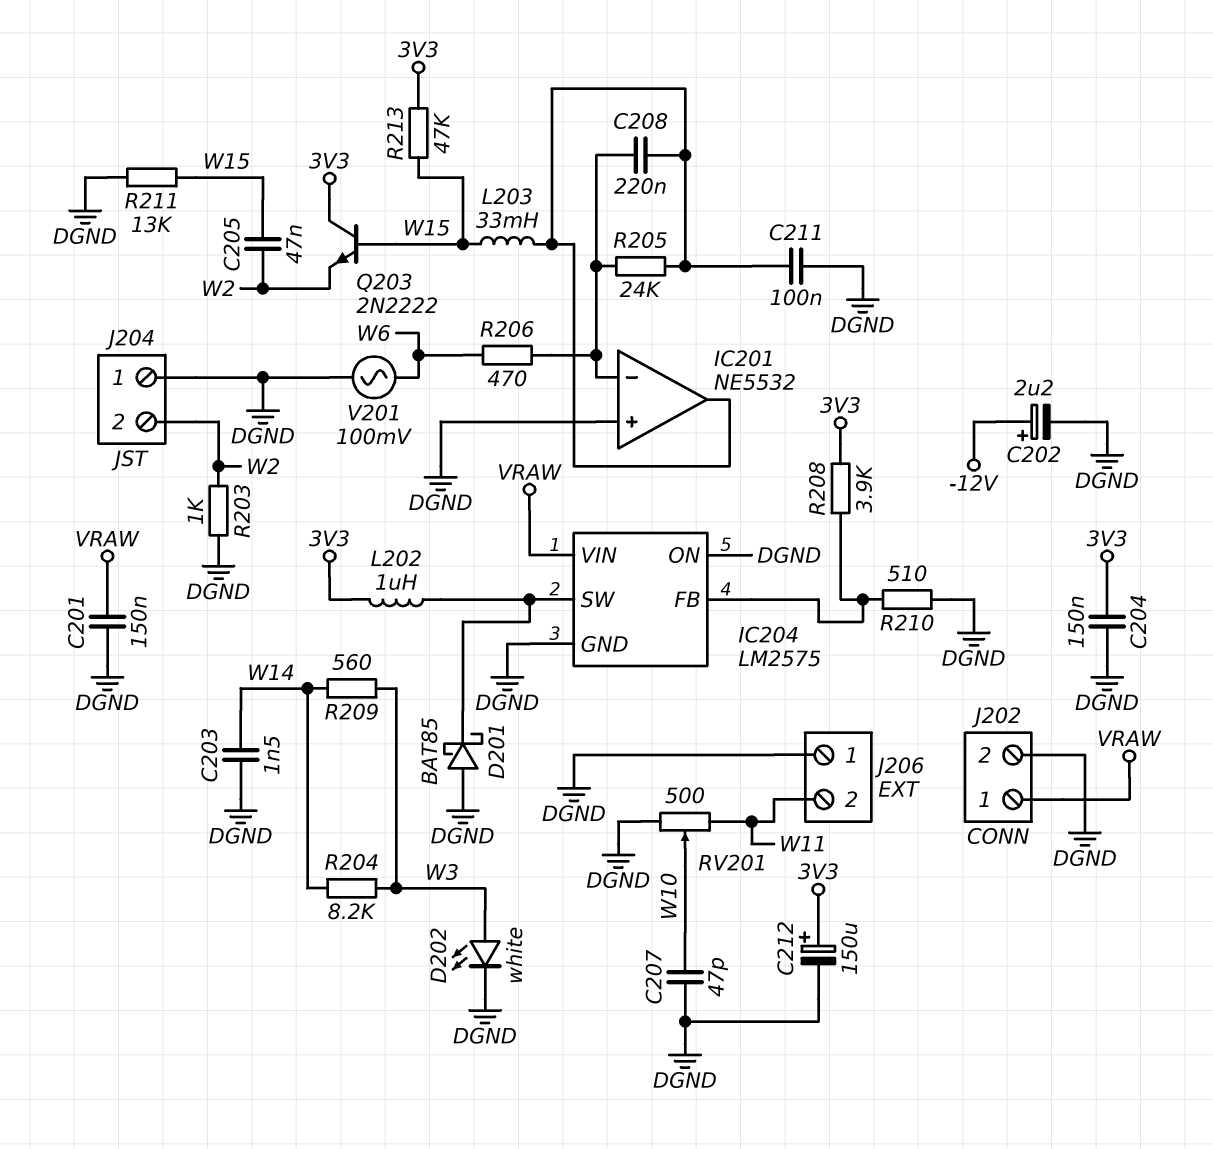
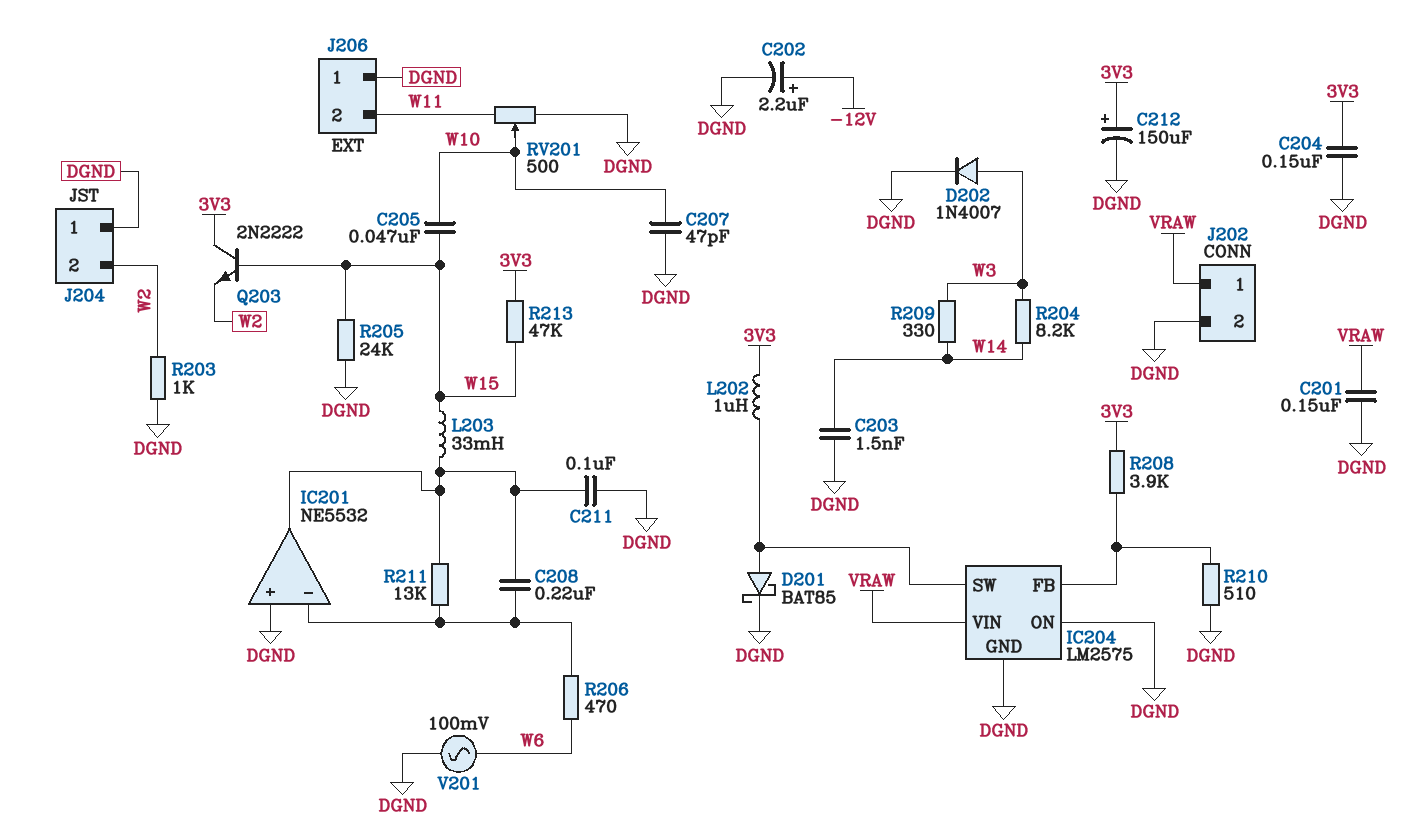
C205: 47nF (W2, W15) -> 47nF (W10, W15)
D201: schottky BAT85 (A DGND, K IC204/SW) -> schottky BAT85 (A IC204/SW, K DGND)
D202: LED white (A W3, K DGND) -> diode 1N4007 (A W3, K DGND)
R205: 24k (IC201/in-, IC201/out) -> 24k (DGND, W15)
R209: 560 (W3, W14) -> 330 (W3, W14)
R211: 13k (DGND, W15) -> 13k (IC201/in-, IC201/out)

